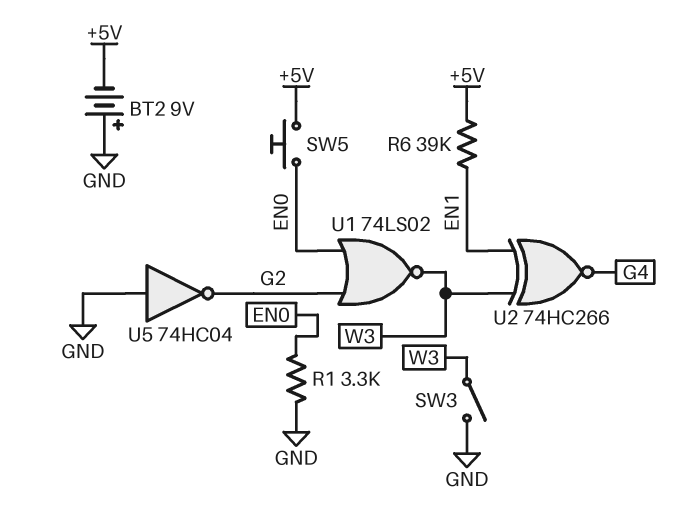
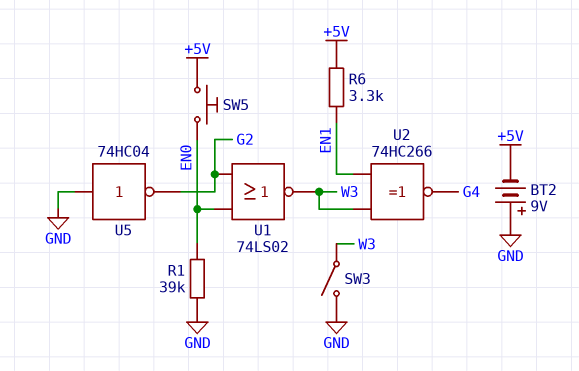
R1: 3.3k (EN0, GND) -> 39k (EN0, GND)
R6: 39k (+5V, EN1) -> 3.3k (+5V, EN1)

